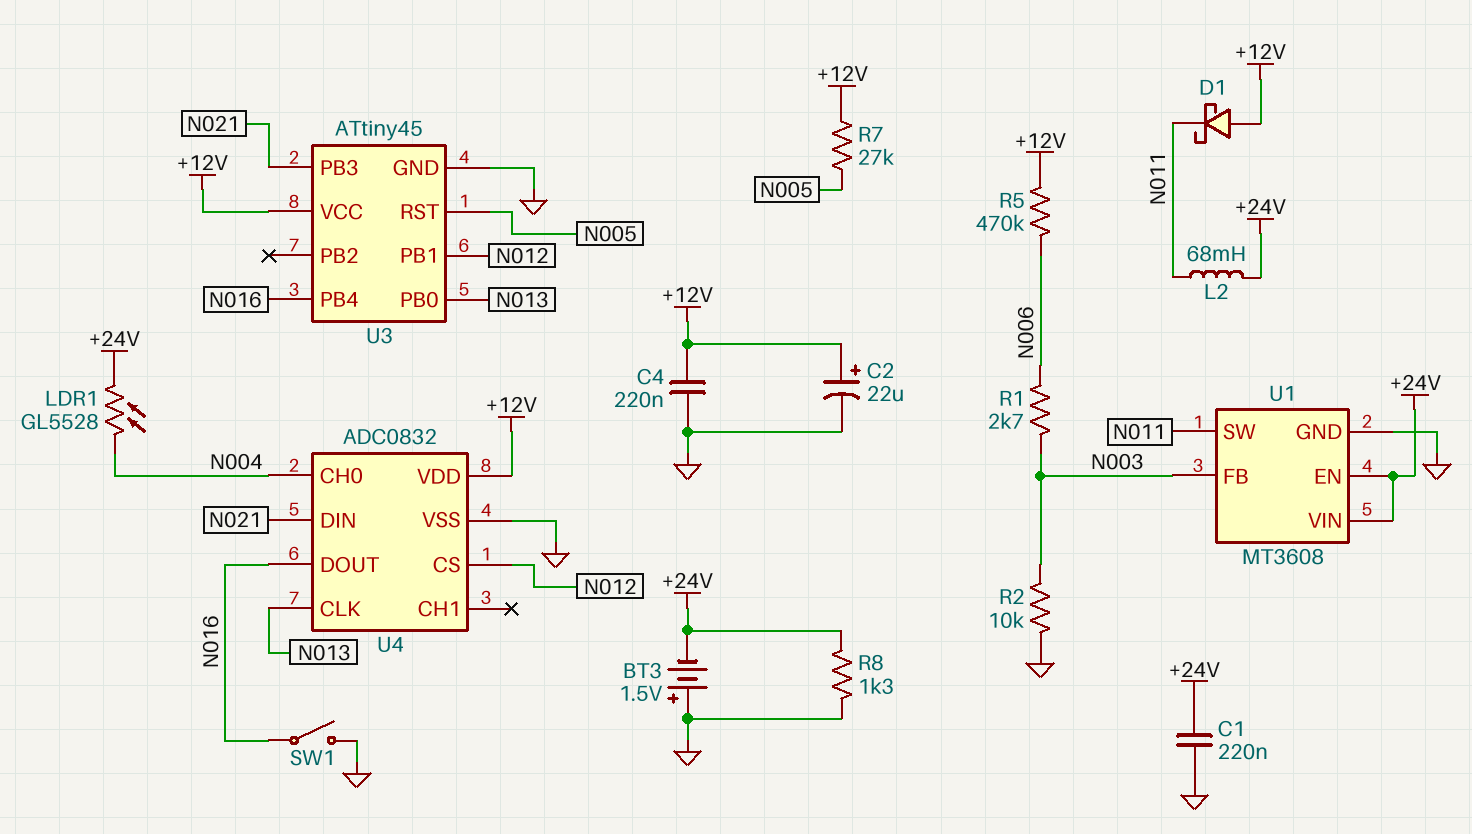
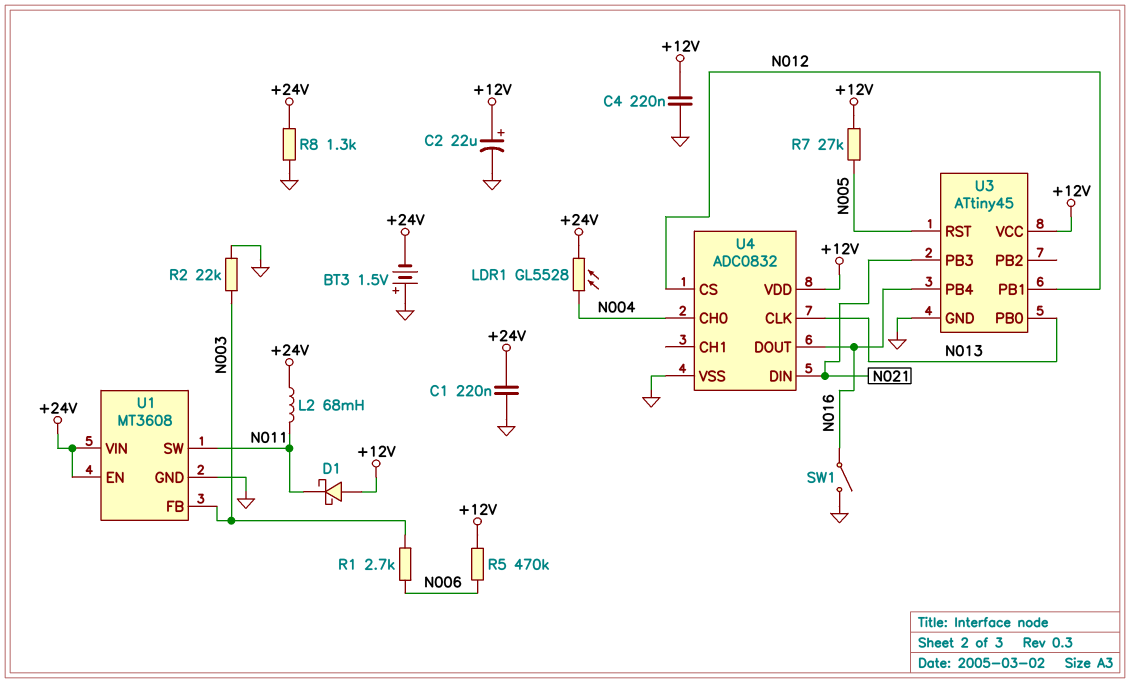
R2: 10k (GND, N003) -> 22k (GND, N003)

